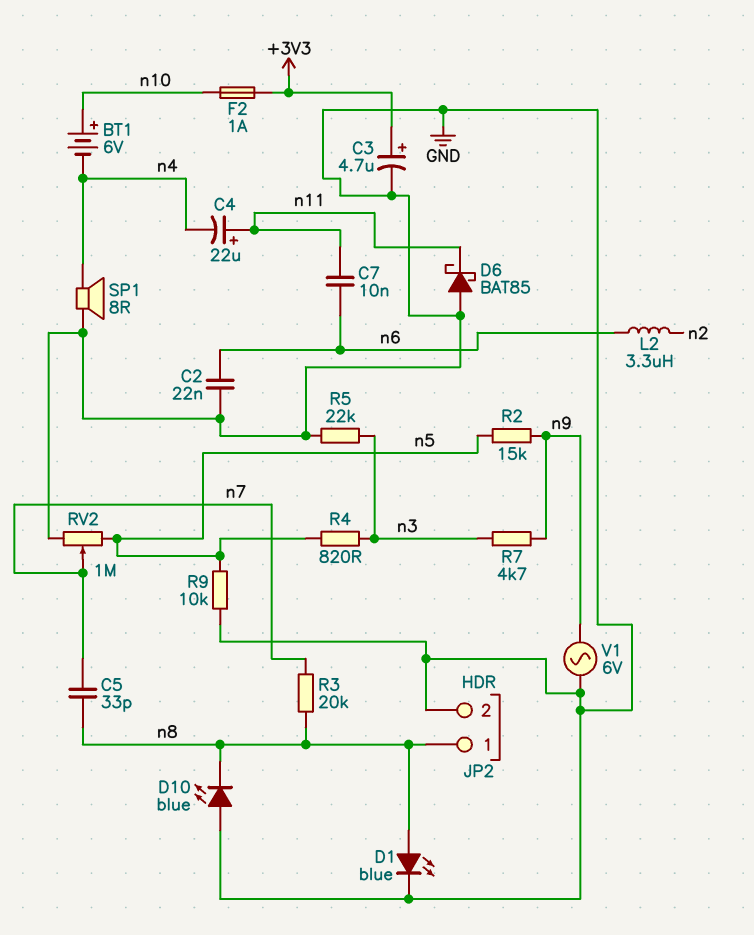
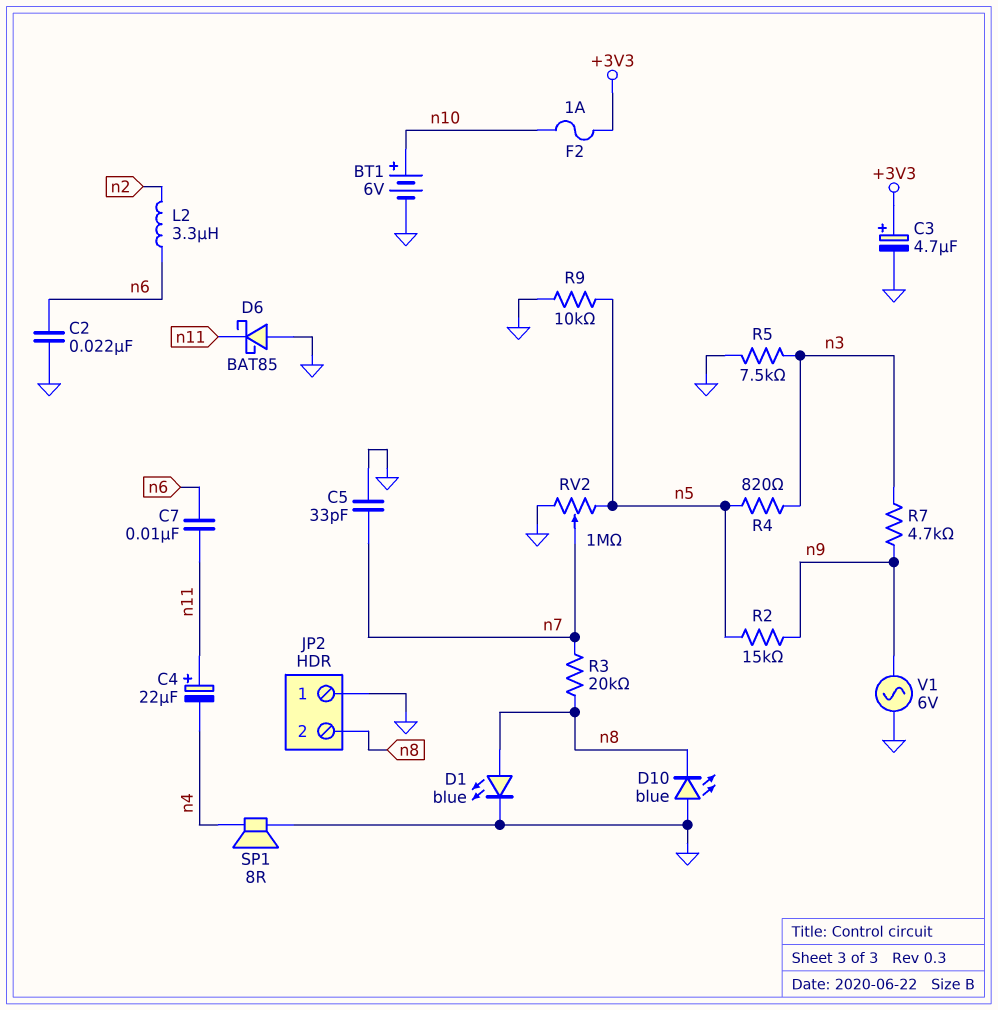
BT1: 6V (plus n10, minus n4) -> 6V (plus n10, minus GND)
C5: 33pF (n7, n8) -> 33pF (GND, n7)
JP2 pin 1: n8 -> GND
JP2 pin 2: GND -> n8
R5: 22k (GND, n3) -> 7.5k (GND, n3)

